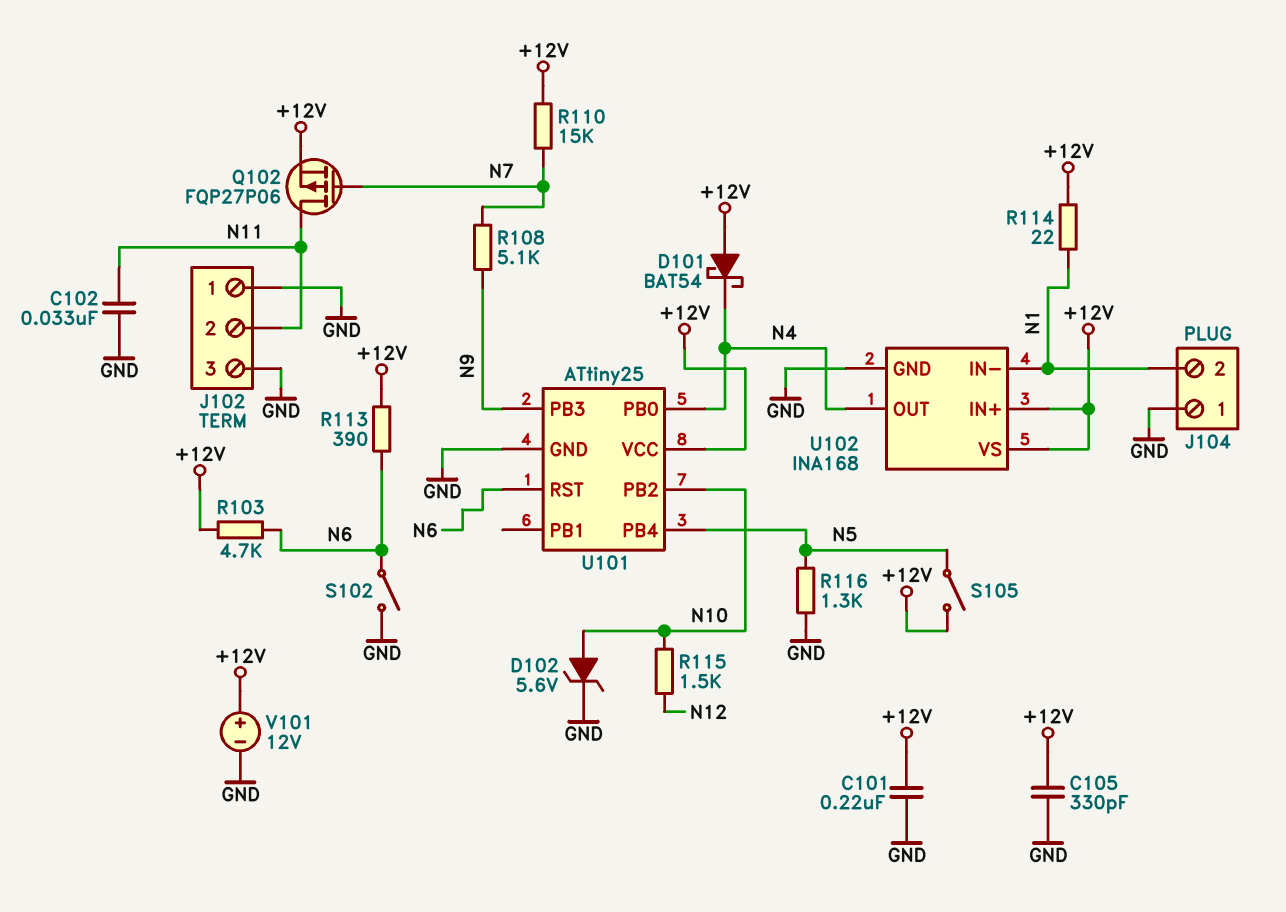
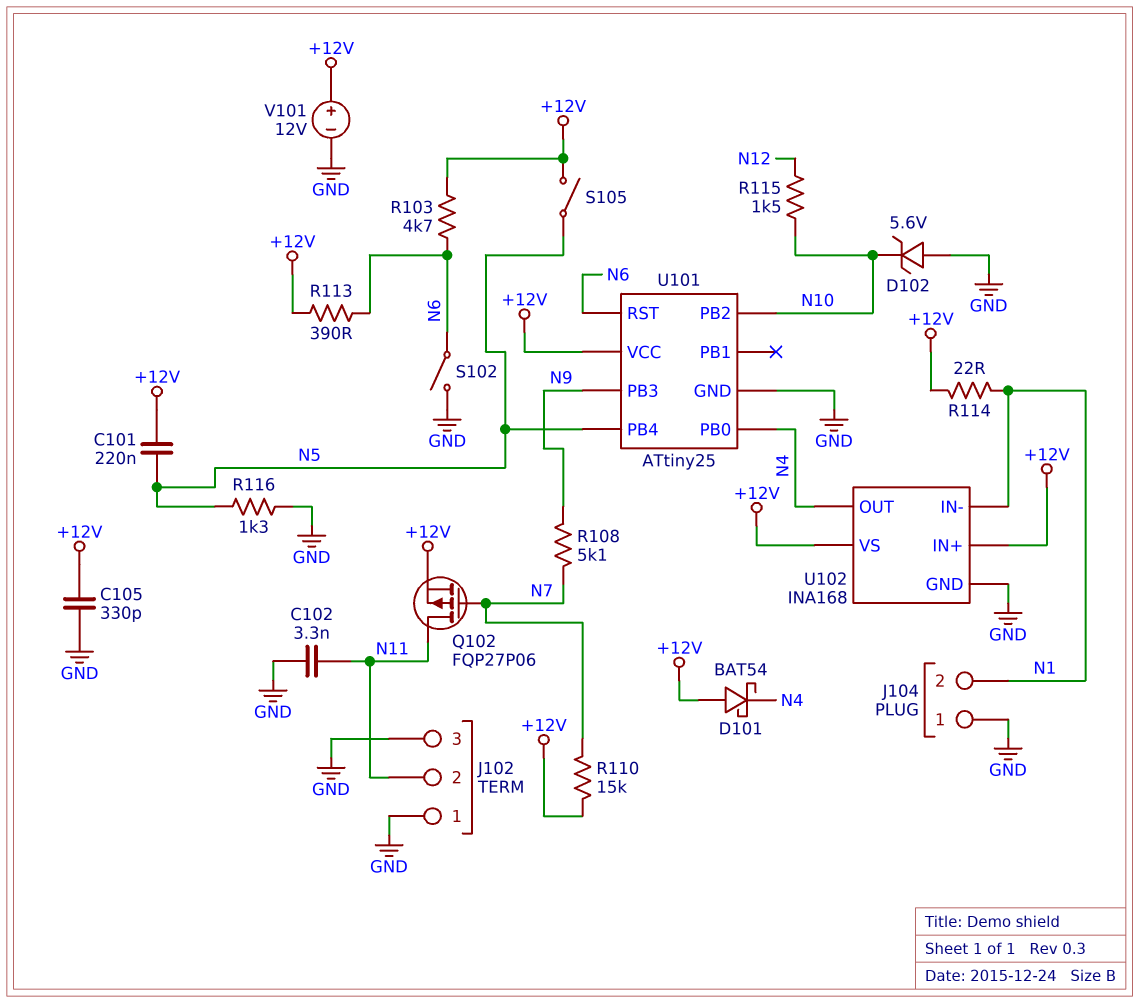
C101: 220nF (+12V, GND) -> 220nF (+12V, N5)
C102: 33nF (GND, N11) -> 3.3nF (GND, N11)
D102: zener 5.6V (A N10, K GND) -> zener 5.6V (A GND, K N10)

